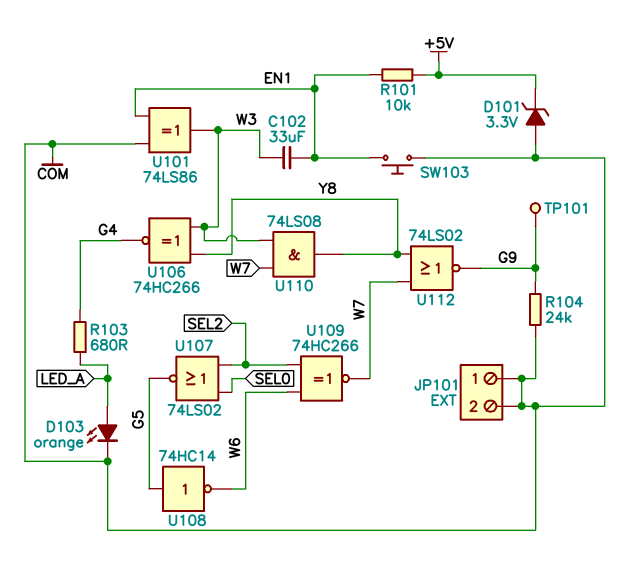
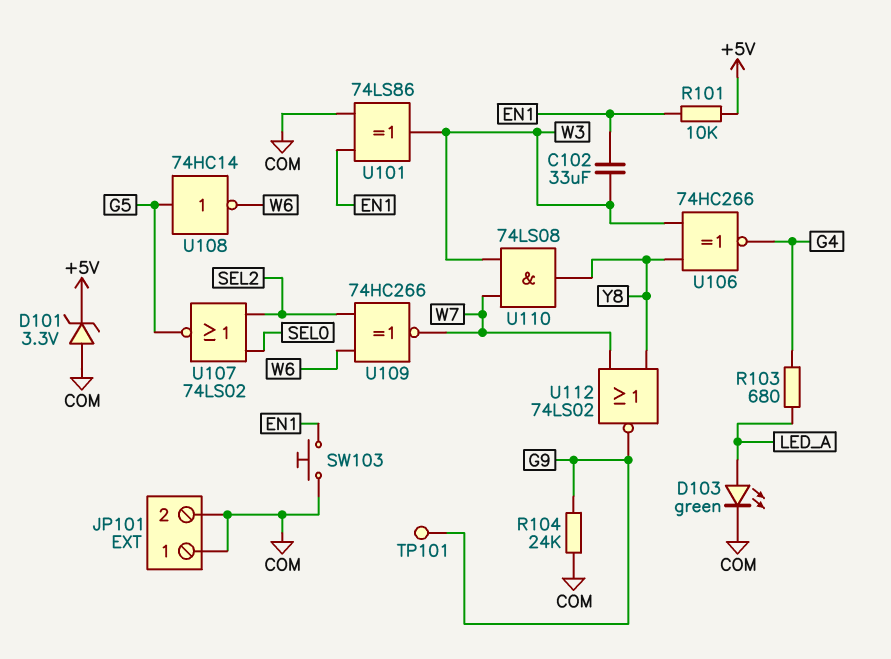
D103: LED orange (A LED_A, K COM) -> LED green (A LED_A, K COM)

